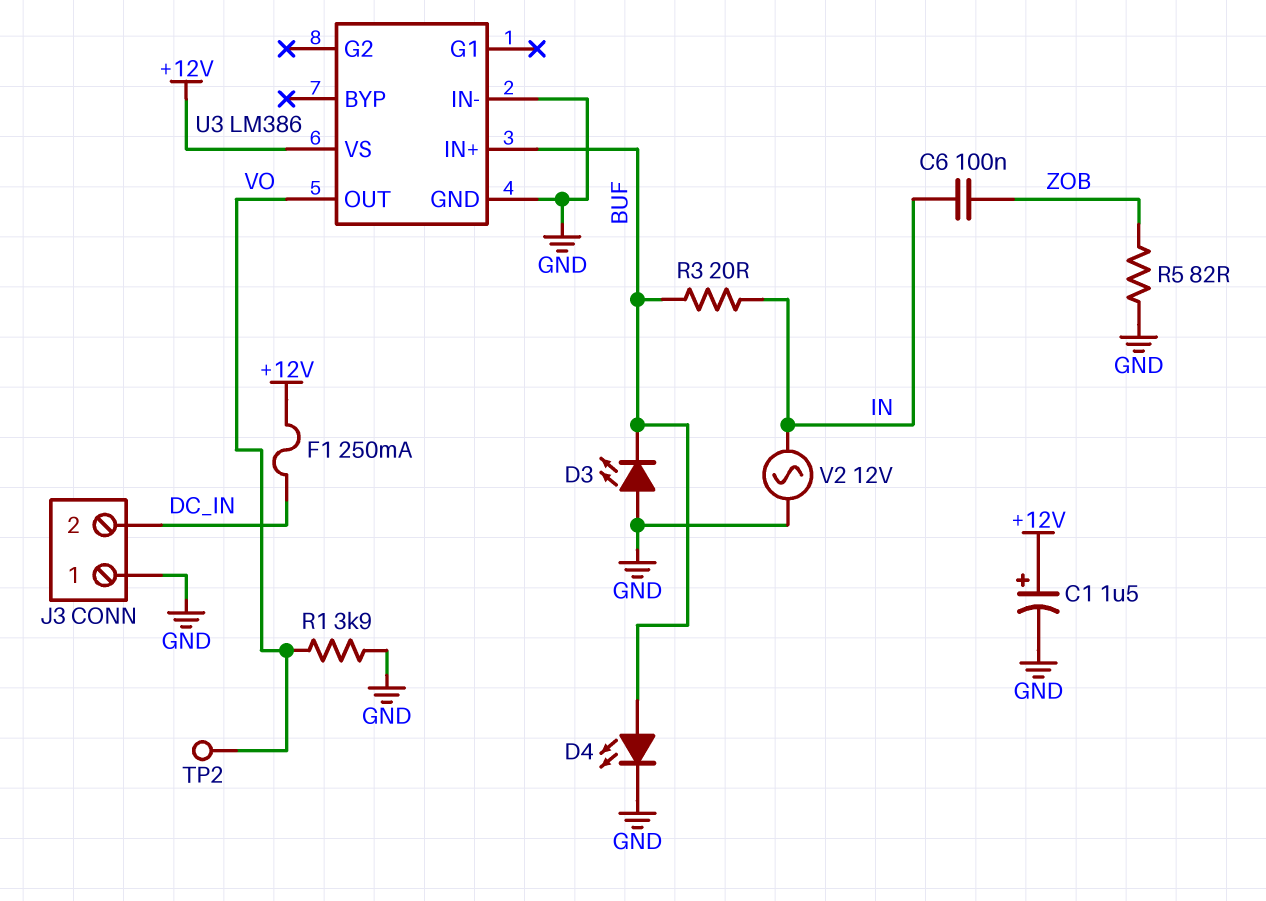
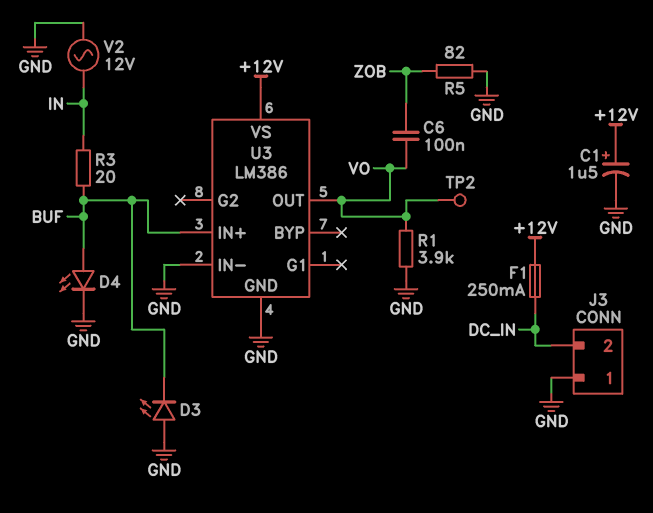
C6: 100nF (IN, ZOB) -> 100nF (VO, ZOB)

